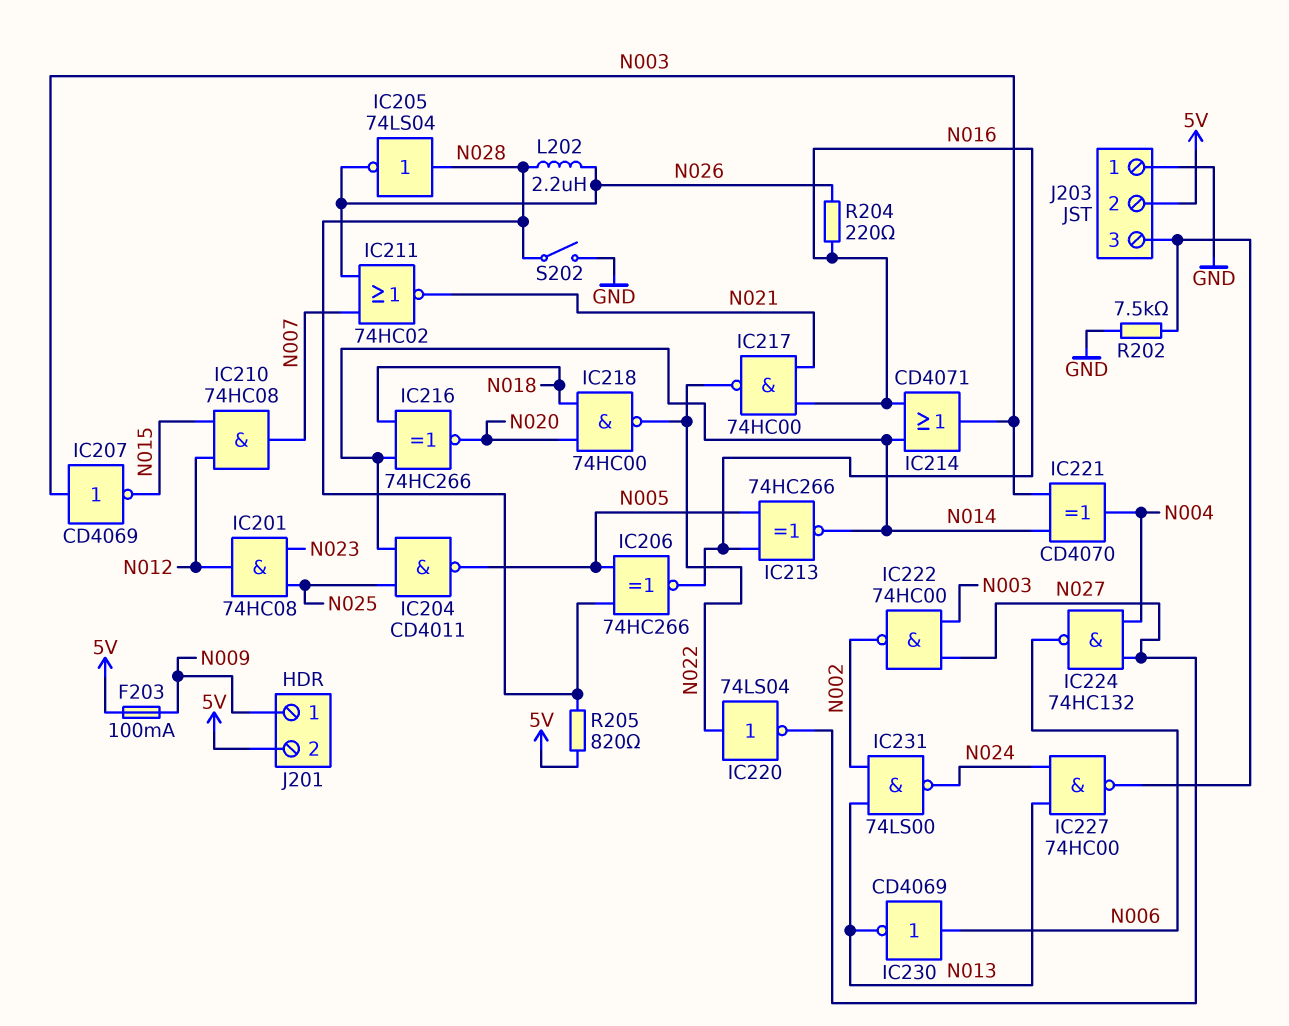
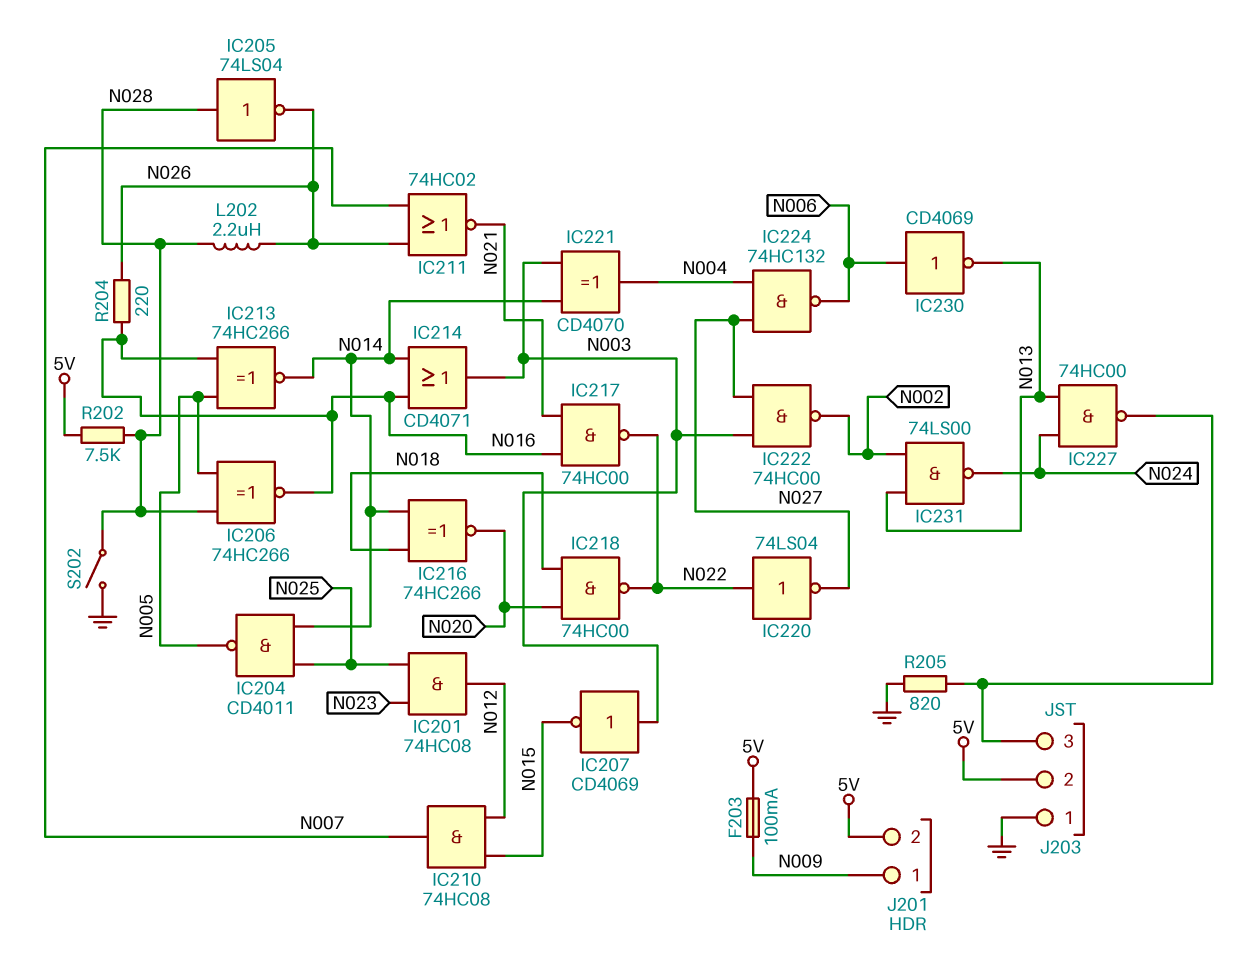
R202: 7.5k (GND, J203/3) -> 7.5k (5V, N028)
R205: 820 (5V, N028) -> 820 (GND, J203/3)

